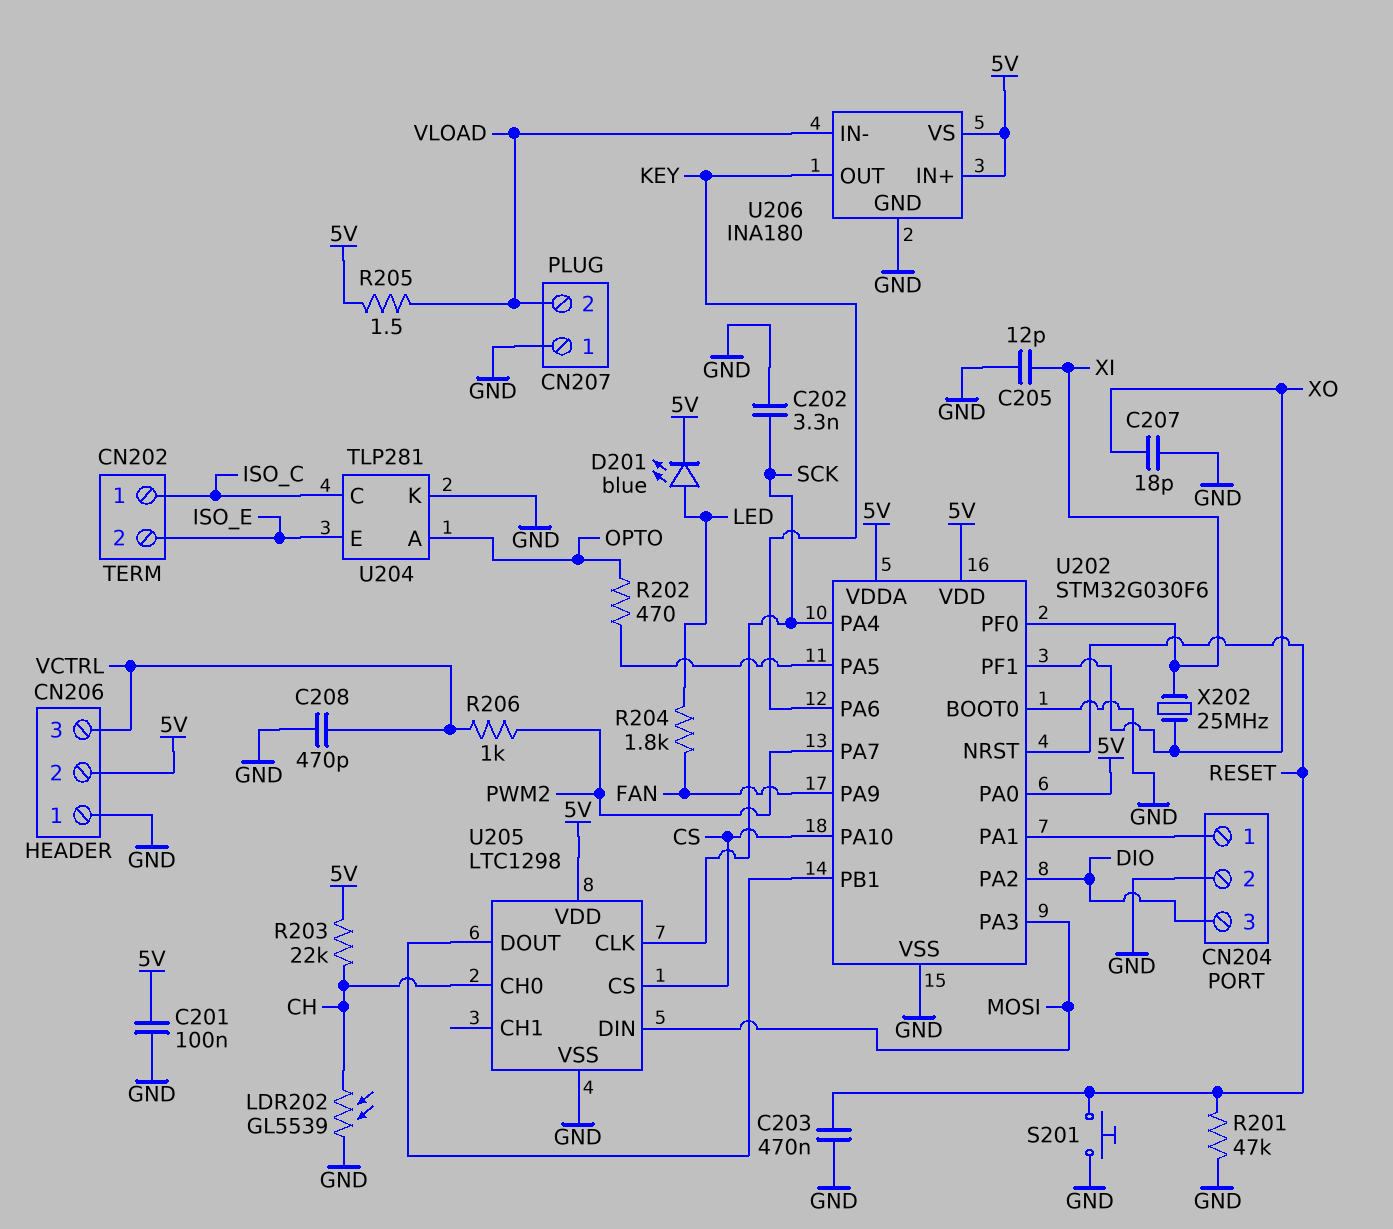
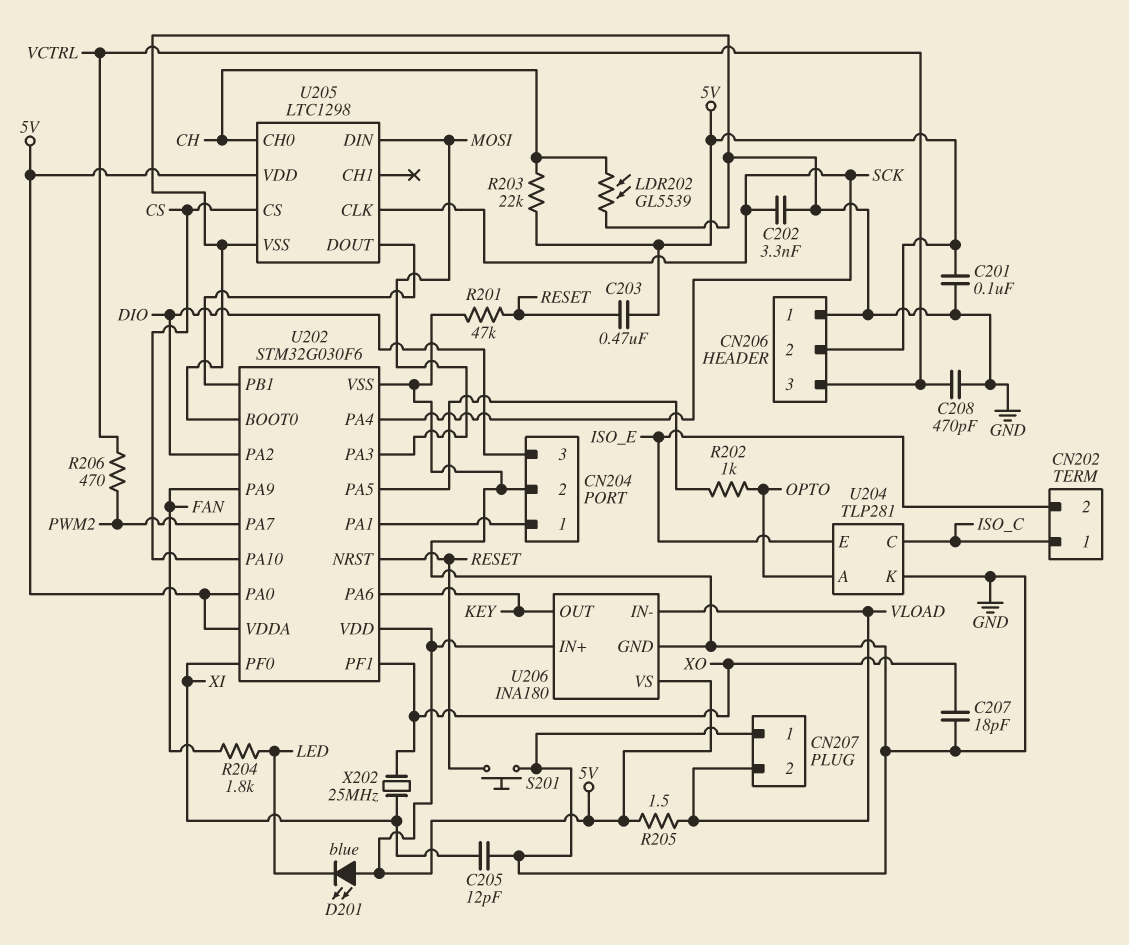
C203: 470nF (GND, RESET) -> 470nF (5V, RESET)
D201: LED blue (A LED, K 5V) -> LED blue (A 5V, K LED)
R202: 470 (OPTO, U202/PA5) -> 1k (OPTO, U202/PA5)
R206: 1k (PWM2, VCTRL) -> 470 (PWM2, VCTRL)

